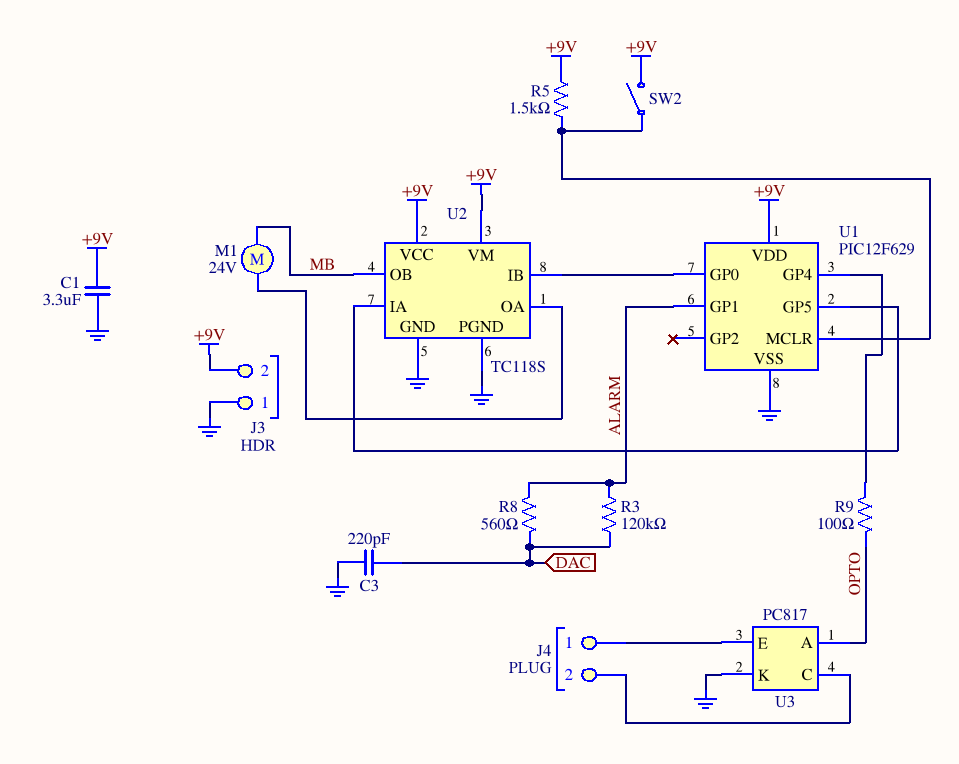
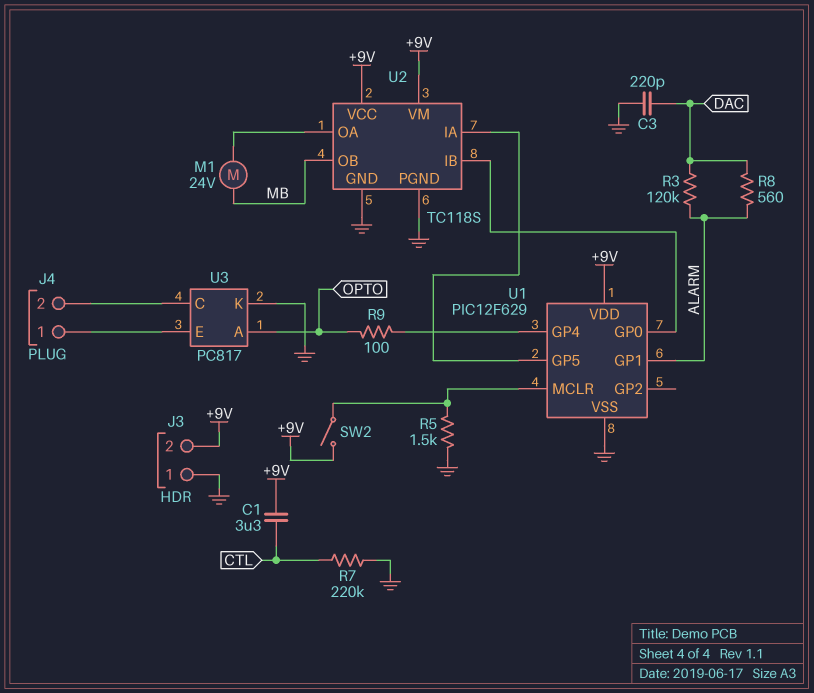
C1: 3.3uF (+9V, GND) -> 3.3uF (+9V, CTL)
R5: 1.5k (+9V, U1/MCLR) -> 1.5k (GND, U1/MCLR)
R7: none -> 220k (CTL, GND)

